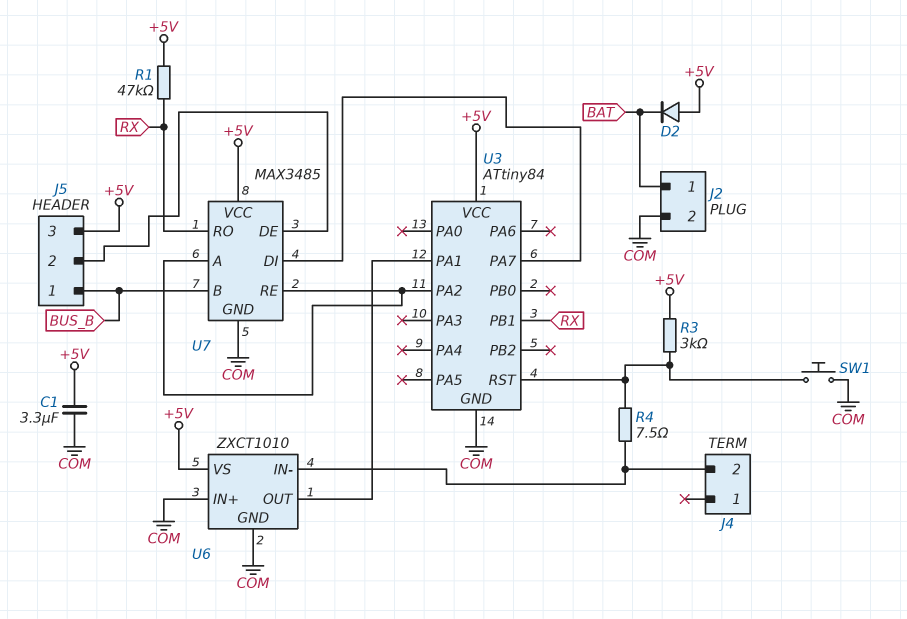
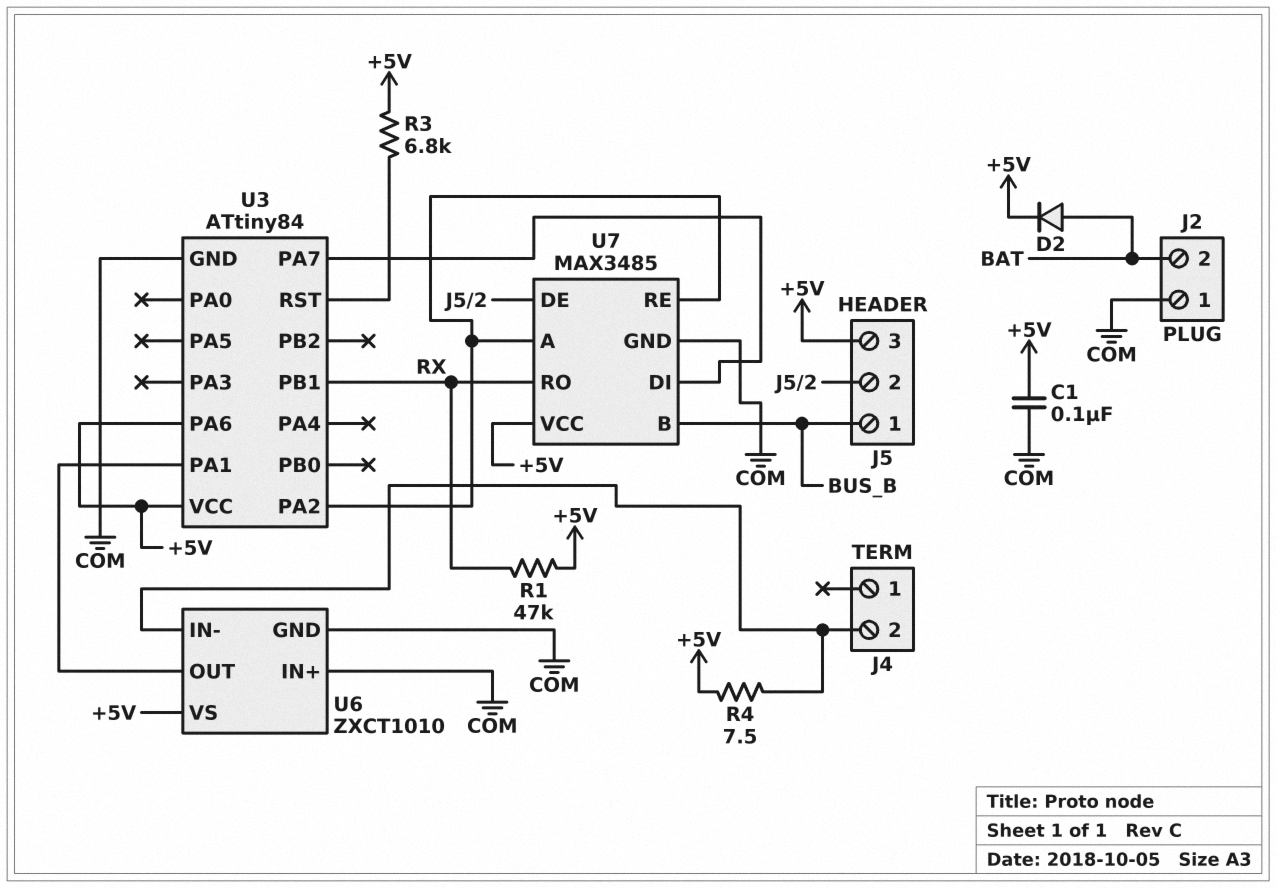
C1: 3.3uF (+5V, COM) -> 100nF (+5V, COM)
D2: diode (A +5V, K BAT) -> diode (A BAT, K +5V)
J2 pin 1: BAT -> COM
J2 pin 2: COM -> BAT
R3: 3k (+5V, U3/RST) -> 6.8k (+5V, U3/RST)
R4: 7.5 (J4/2, U3/RST) -> 7.5 (+5V, J4/2)
SW1: button (COM, U3/RST) -> none
U3 pin PA6: none -> +5V

